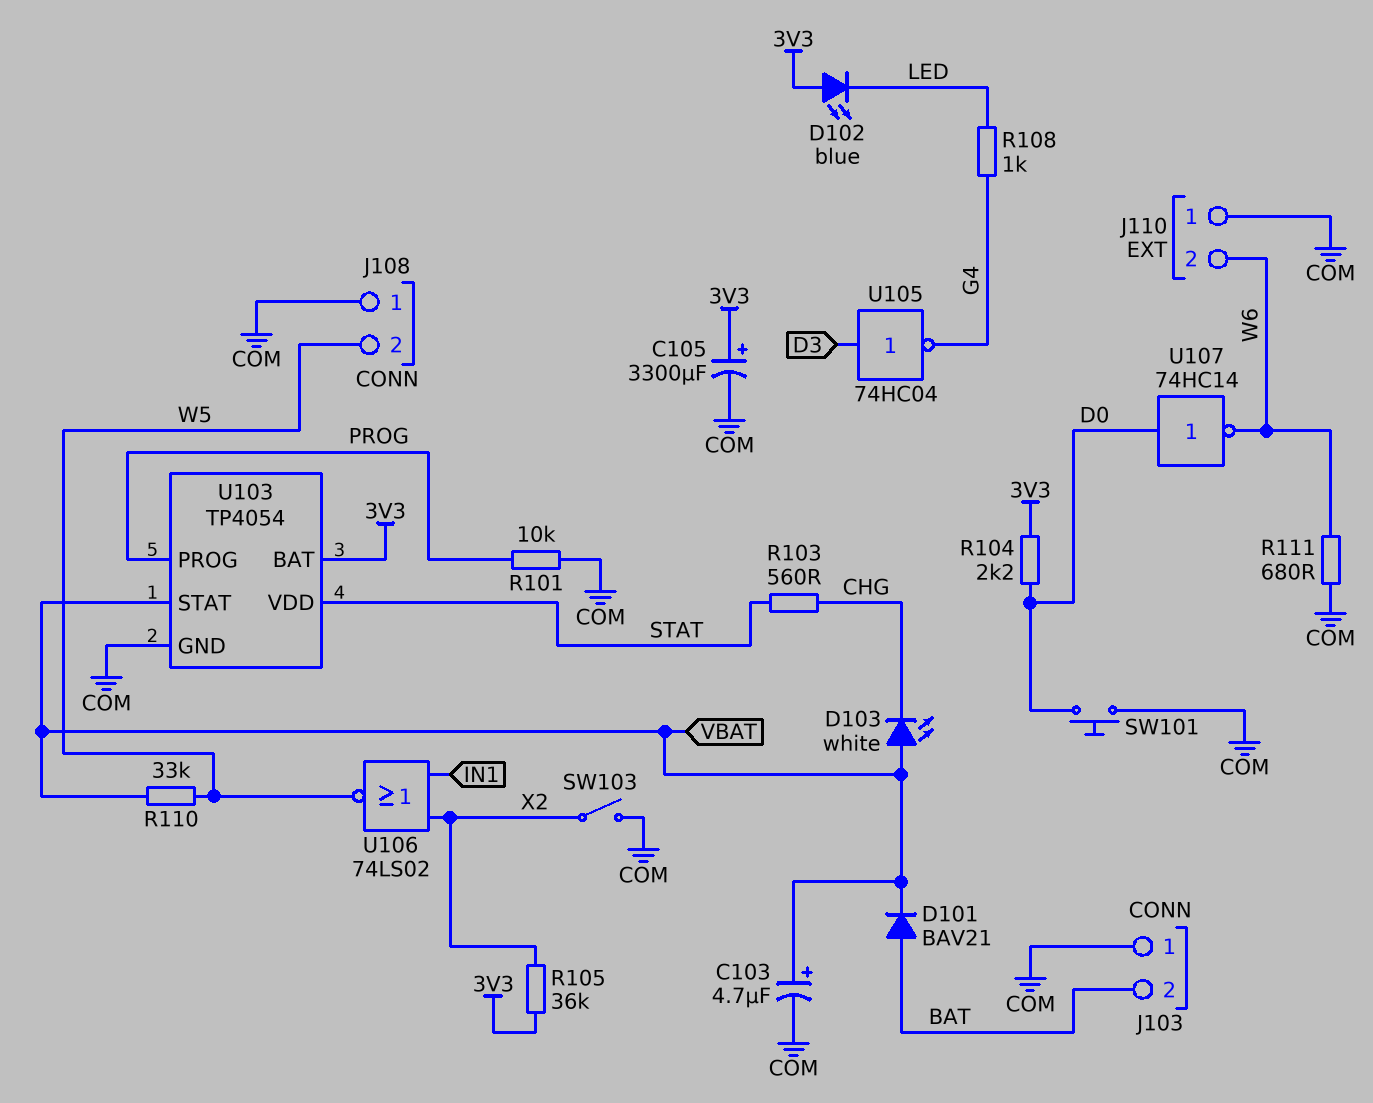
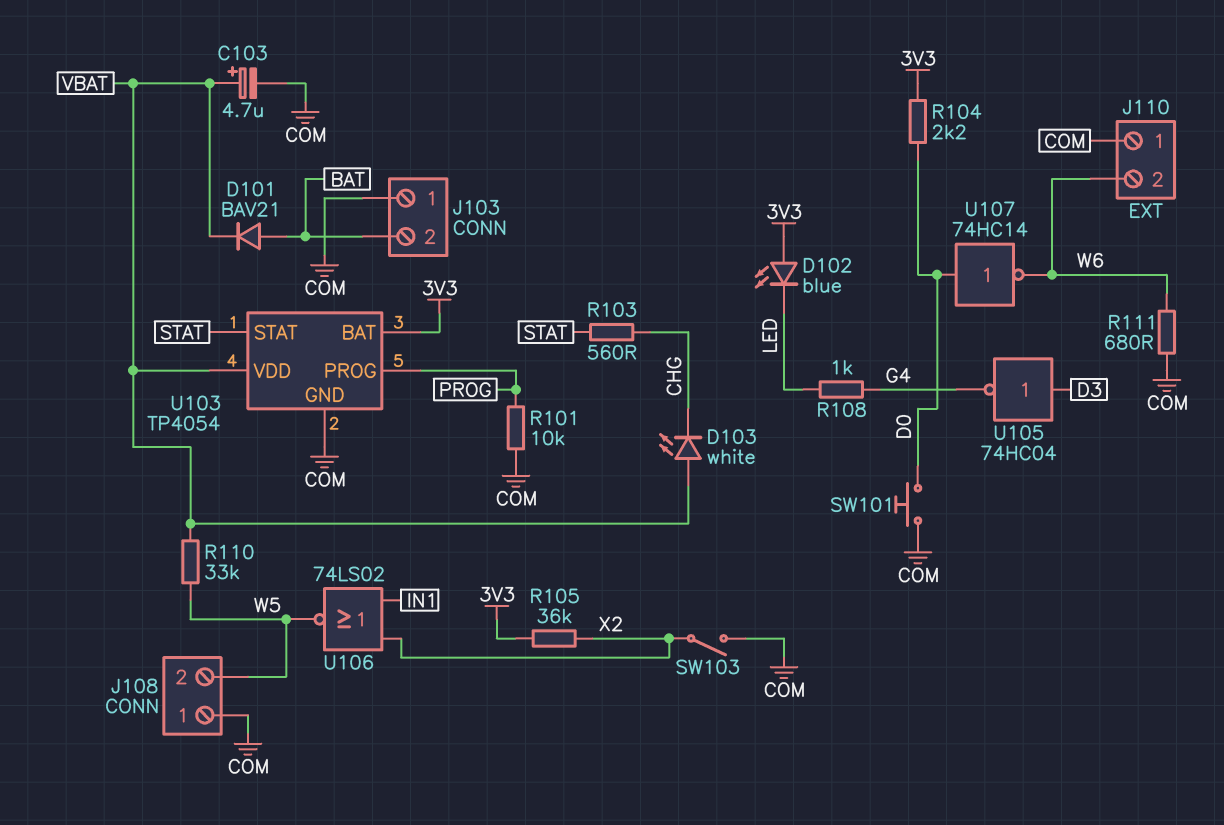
C105: 3300uF (plus 3V3, minus COM) -> none
U103 pin STAT: VBAT -> STAT
U103 pin VDD: STAT -> VBAT

